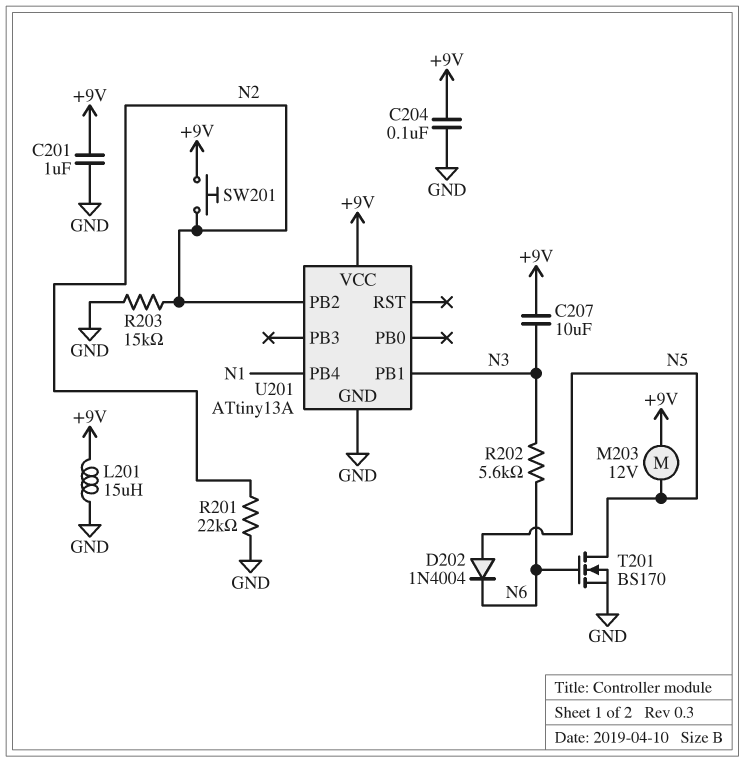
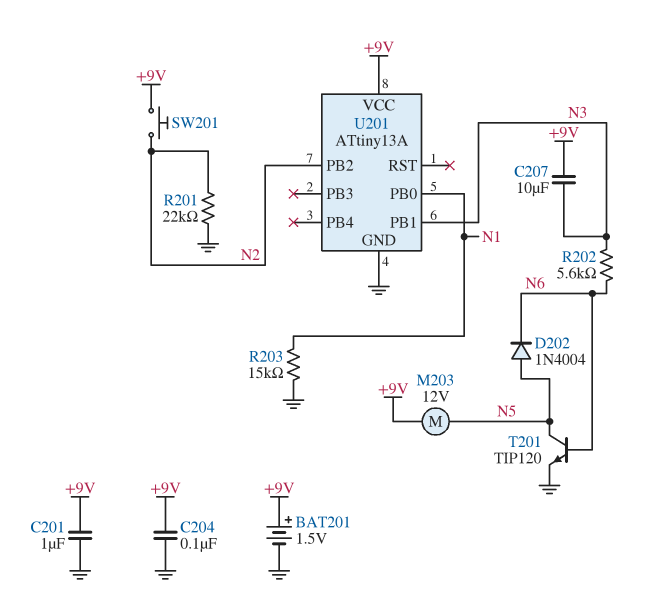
BAT201: none -> 1.5V (plus +9V, minus GND)
L201: 15uH (+9V, GND) -> none
R203: 15k (GND, N2) -> 15k (GND, N1)
T201: NMOS BS170 (G N6, D N5, S GND) -> NPN TIP120 (B N6, C N5, E GND)
U201 pin PB0: none -> N1
U201 pin PB4: N1 -> none

